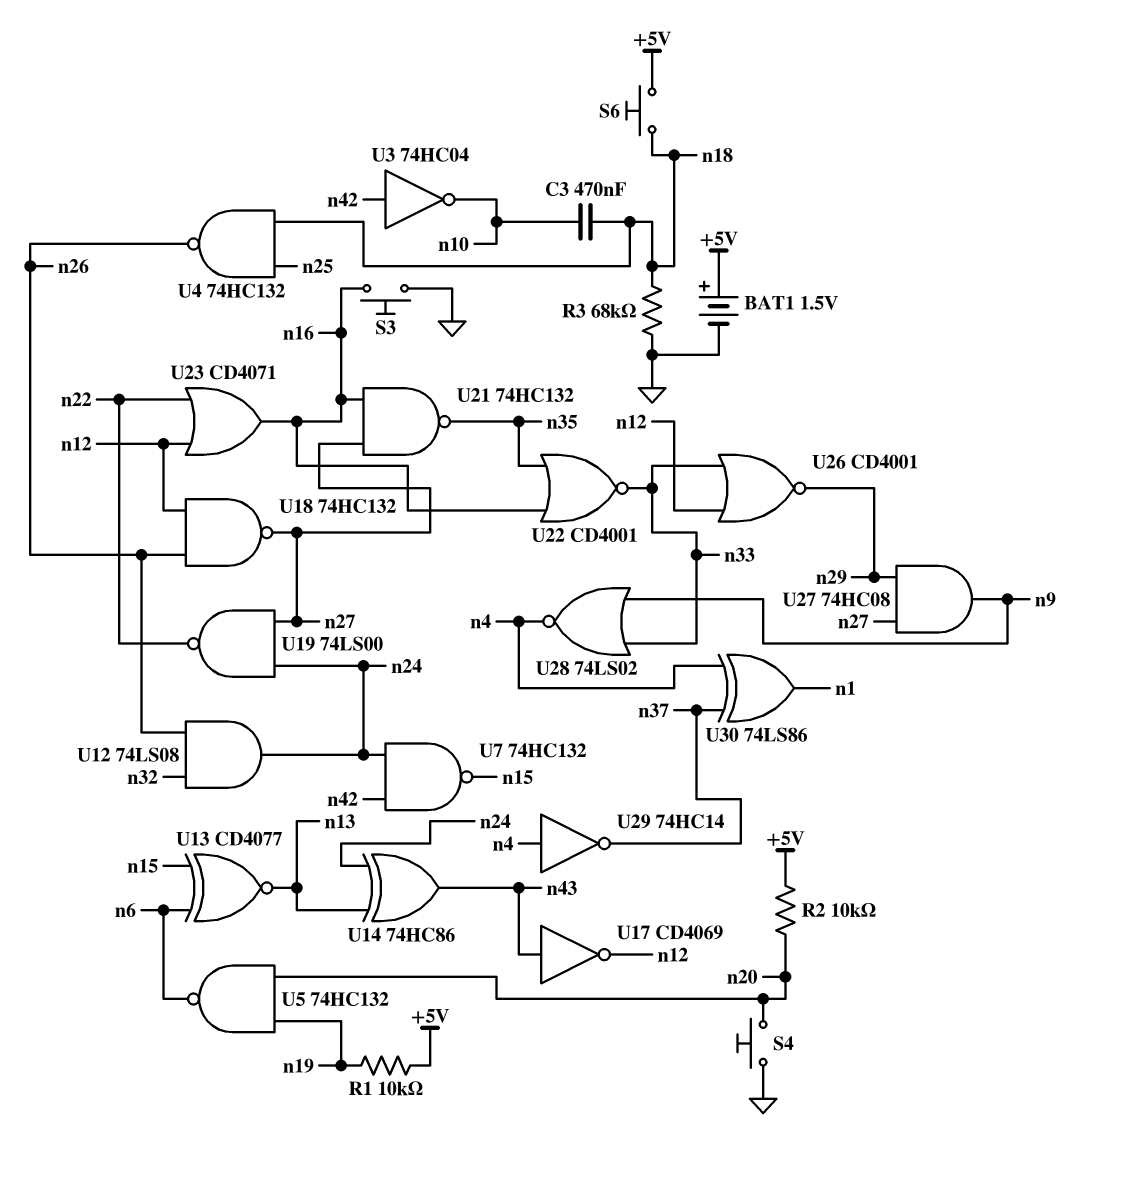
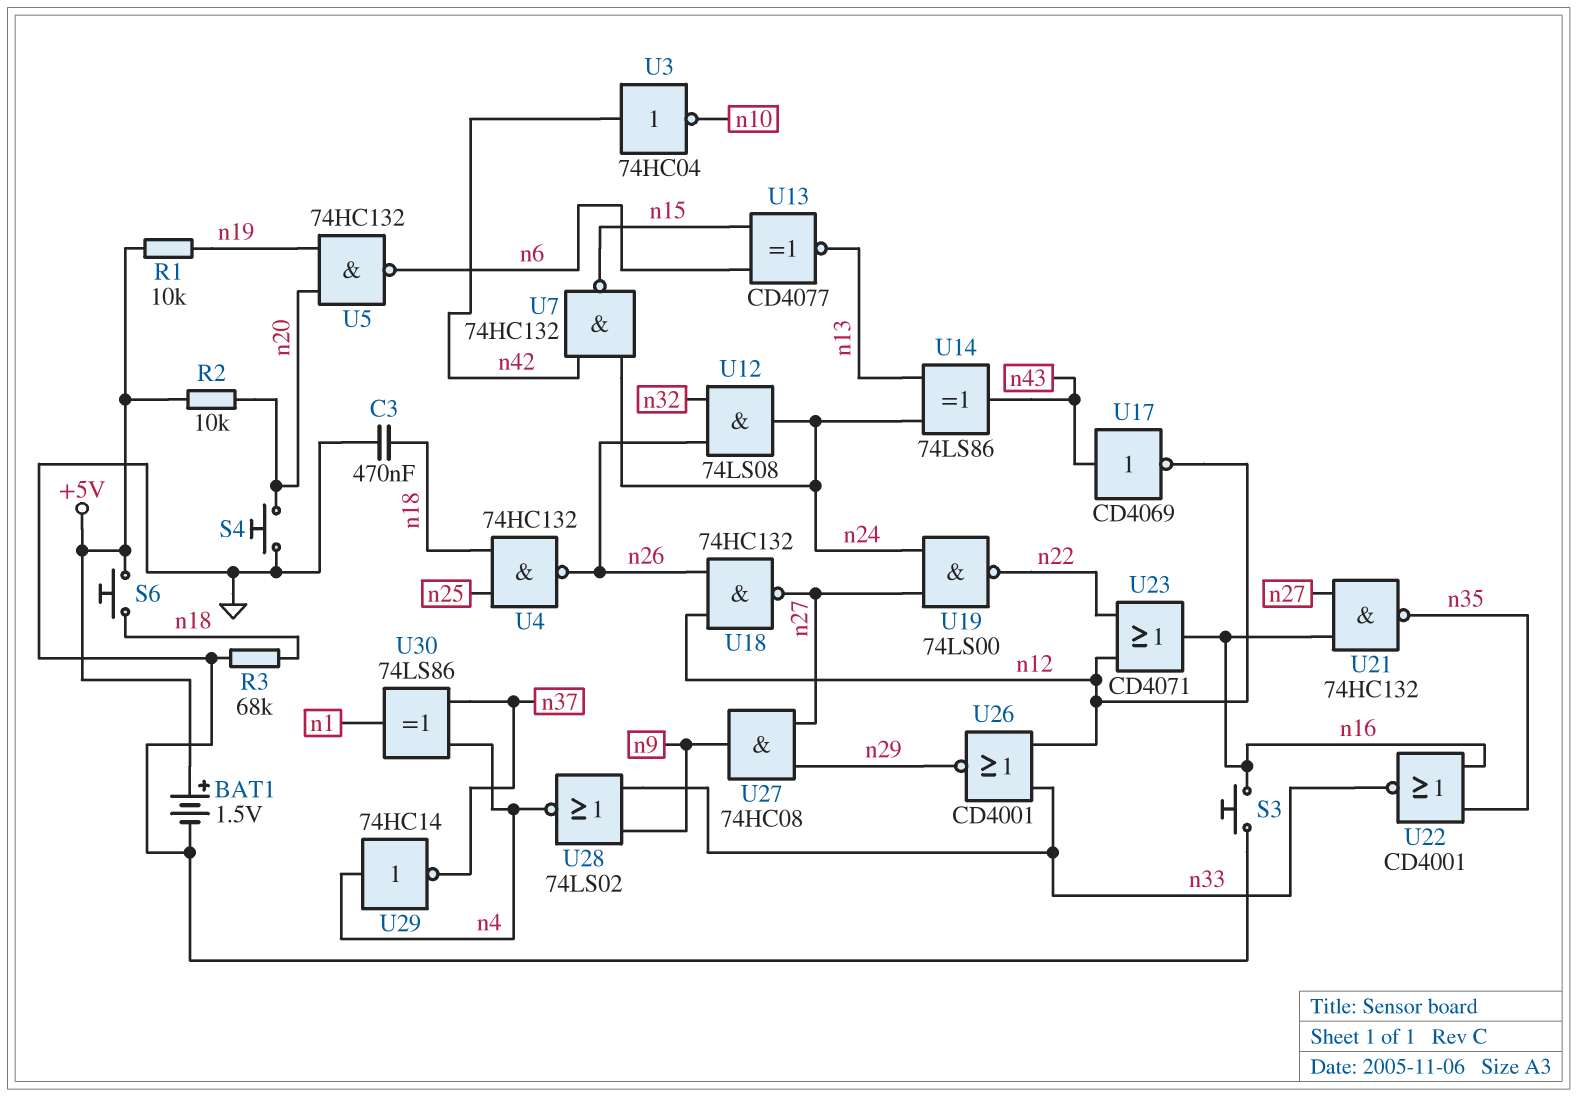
C3: 470nF (n10, n18) -> 470nF (GND, n18)
U14: XOR 74HC86 (in n13, in n24, out n43) -> XOR 74LS86 (in n13, in n24, out n43)

